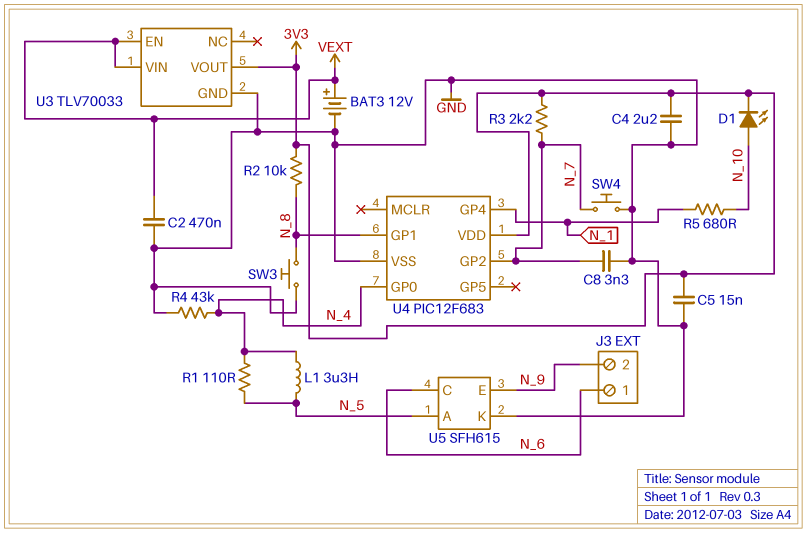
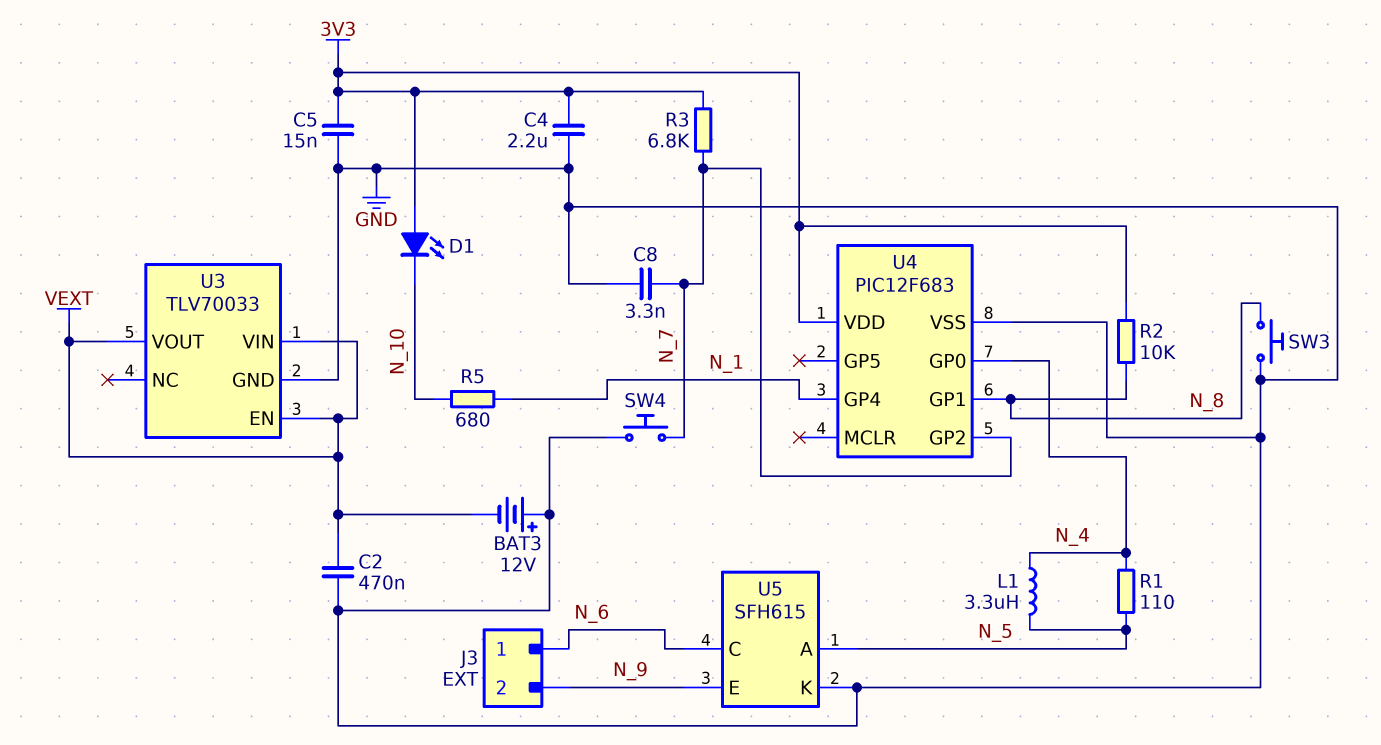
BAT3: 12V (plus VEXT, minus GND) -> 12V (plus GND, minus VEXT)
D1: LED (A N_10, K 3V3) -> LED (A 3V3, K N_10)
R3: 2.2k (3V3, N_7) -> 6.8k (3V3, N_7)
R4: 43k (GND, N_4) -> none
U3 pin VOUT: 3V3 -> VEXT

